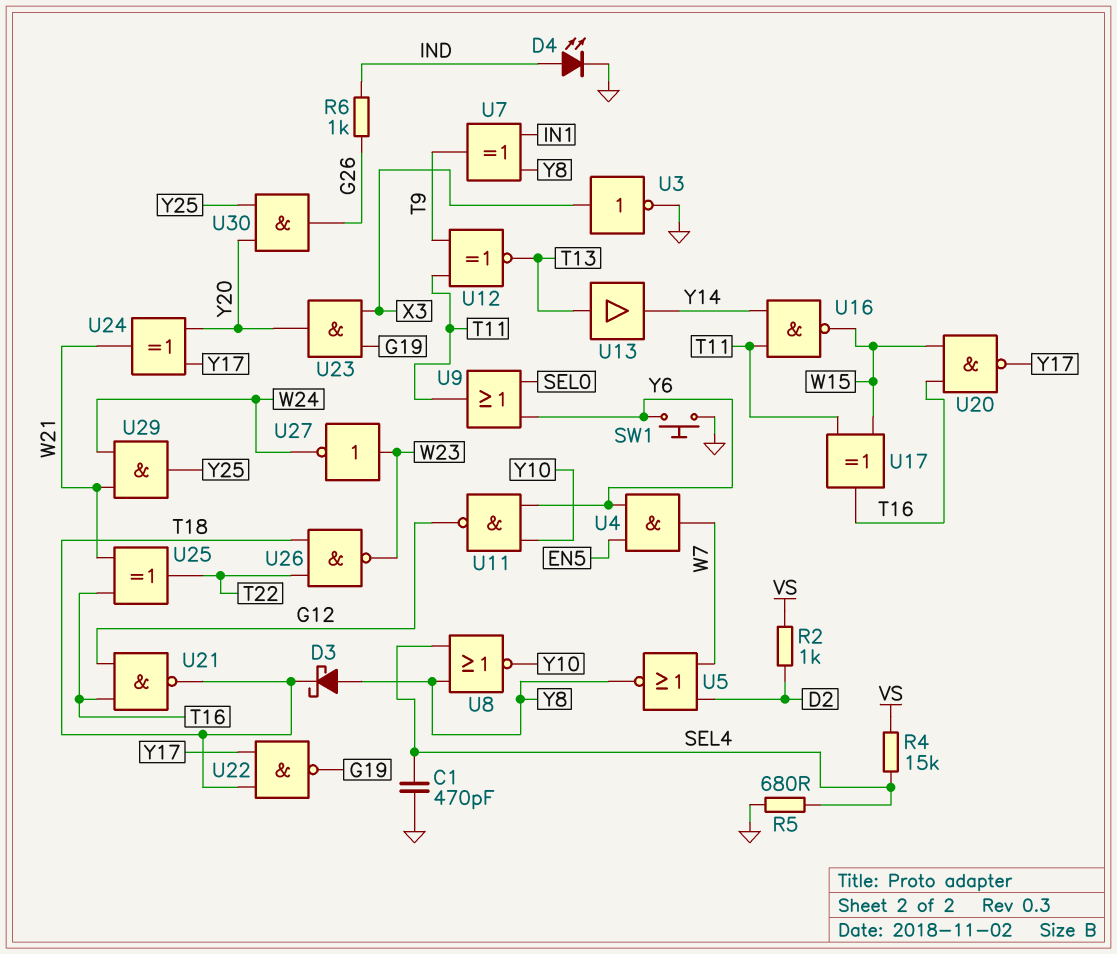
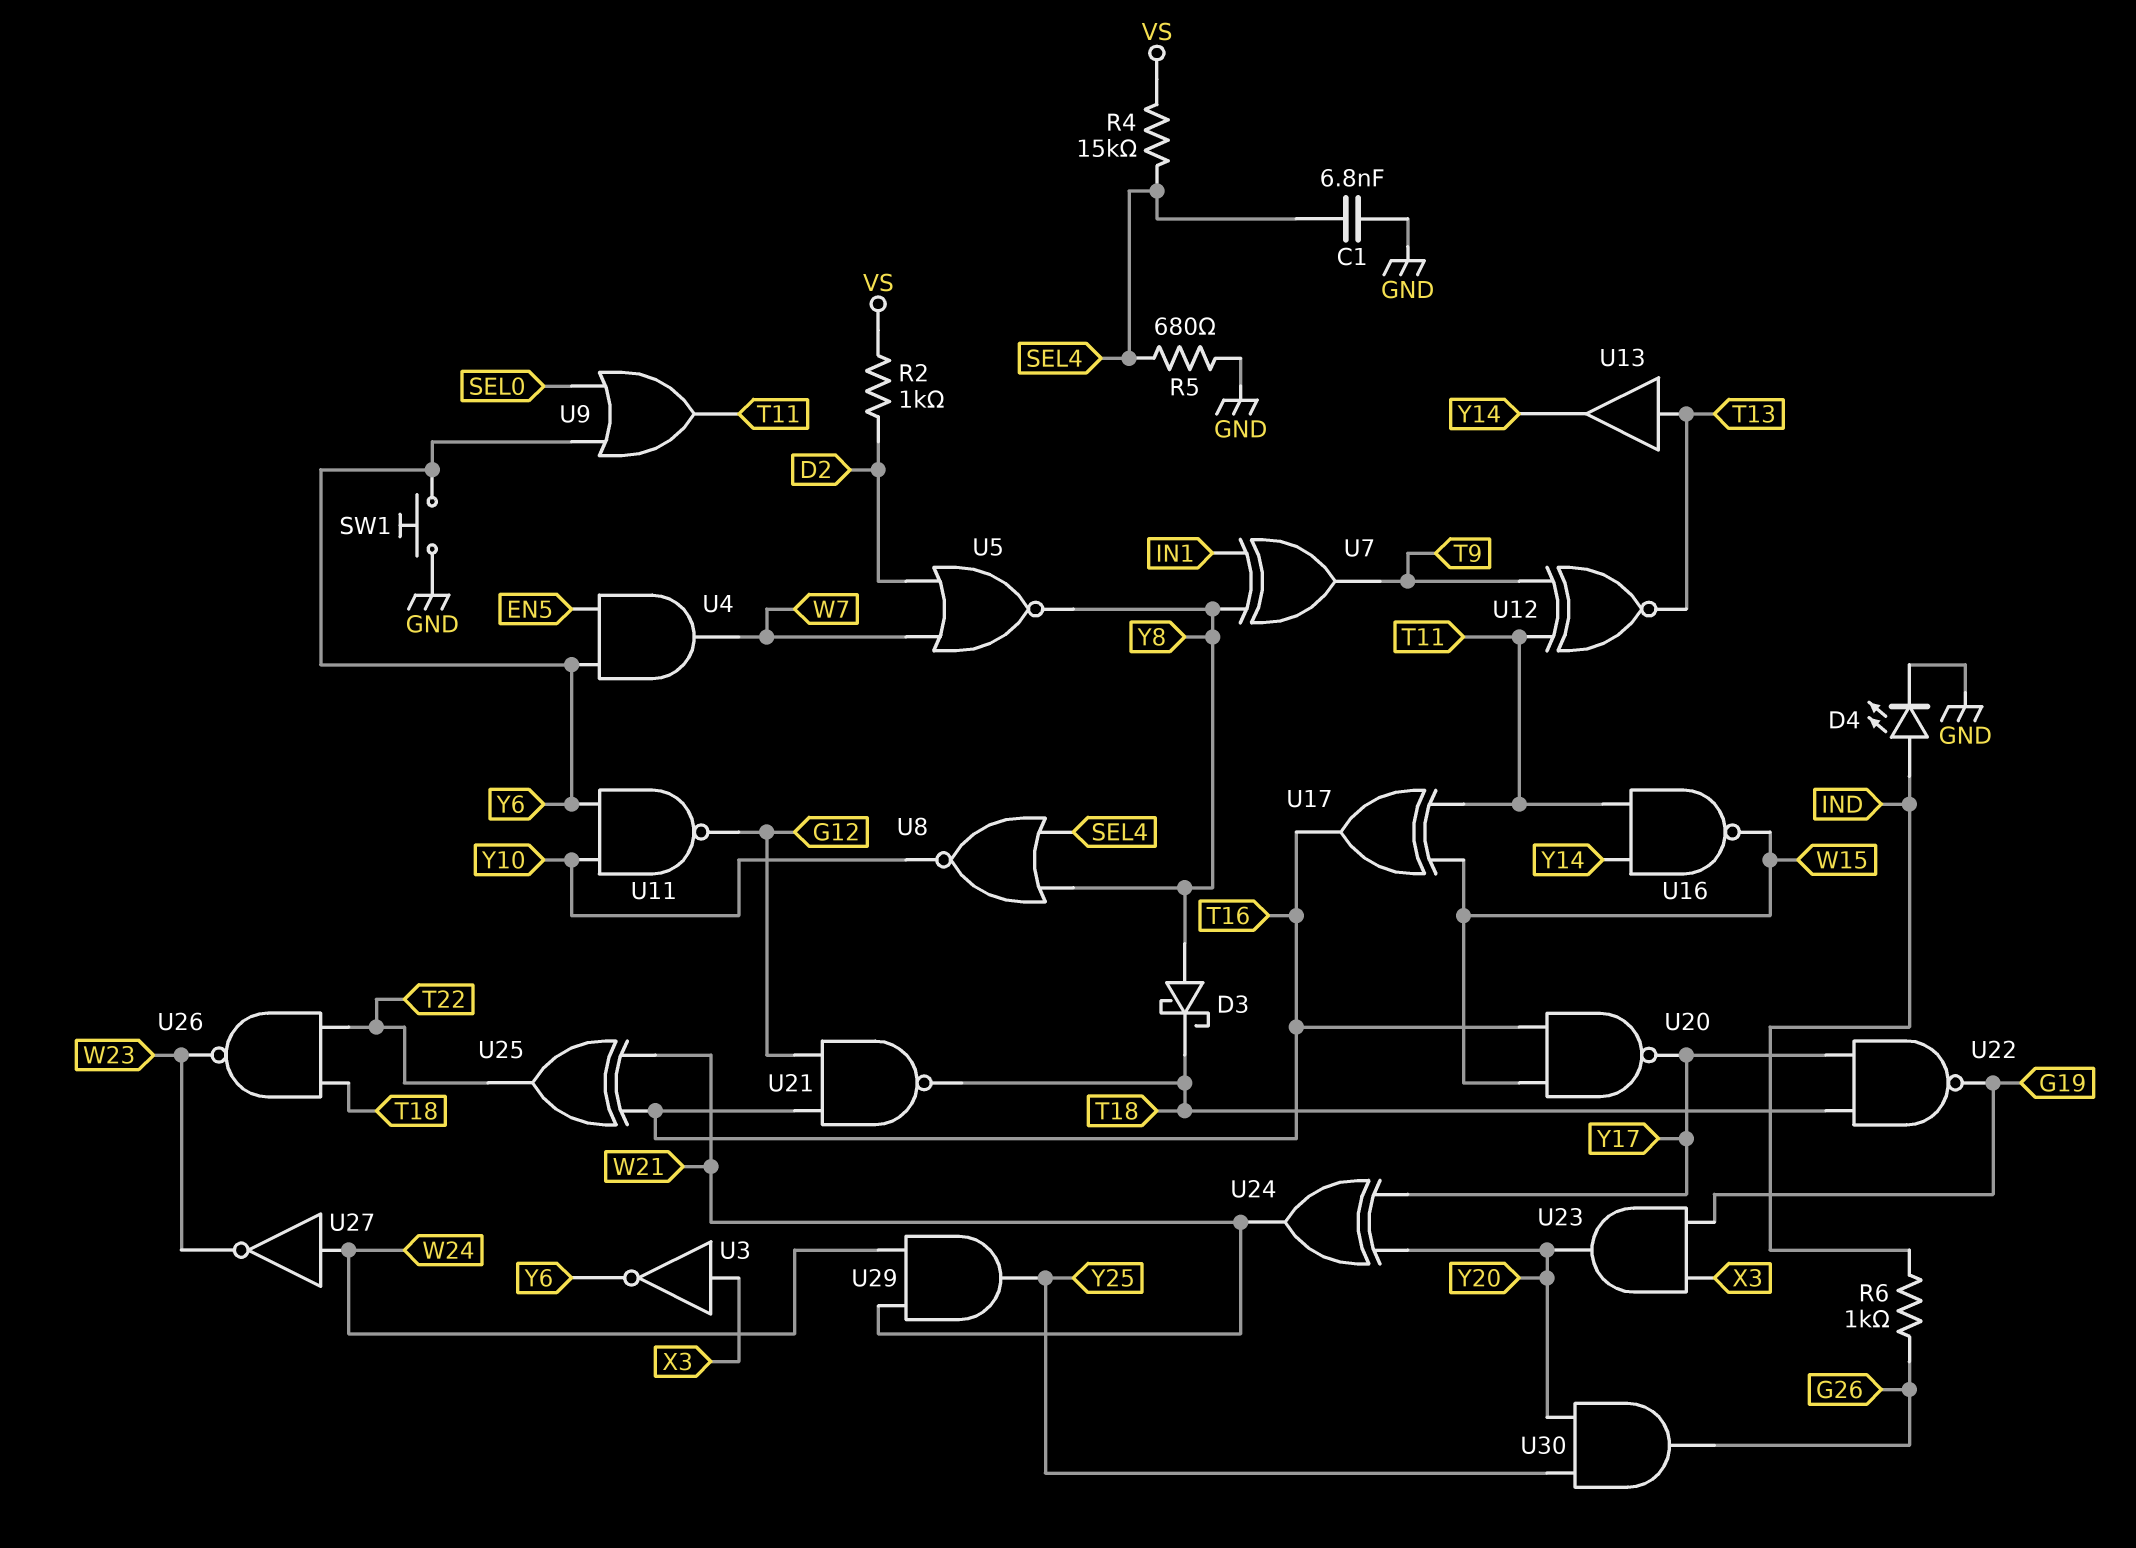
C1: 470pF (GND, SEL4) -> 6.8nF (GND, SEL4)
U3: NOT (in X3, out GND) -> NOT (in X3, out Y6)
U27: NOT (in W23, out W24) -> NOT (in W24, out W23)

